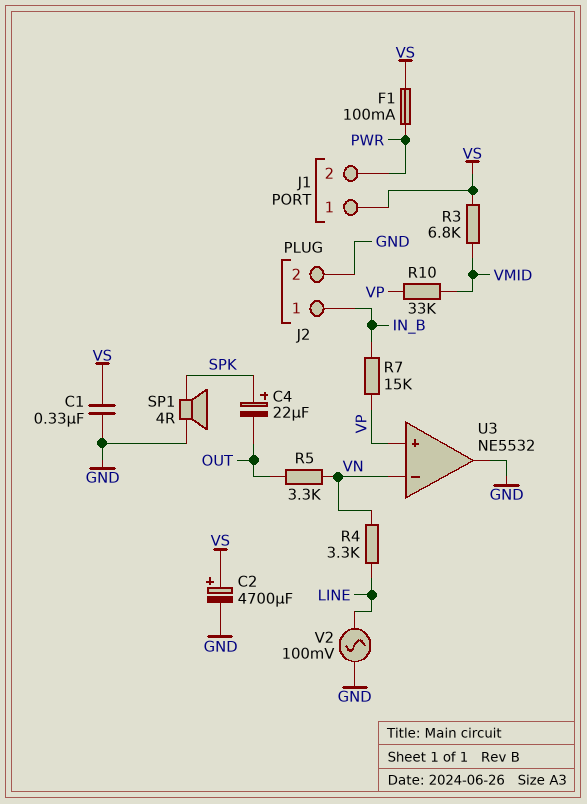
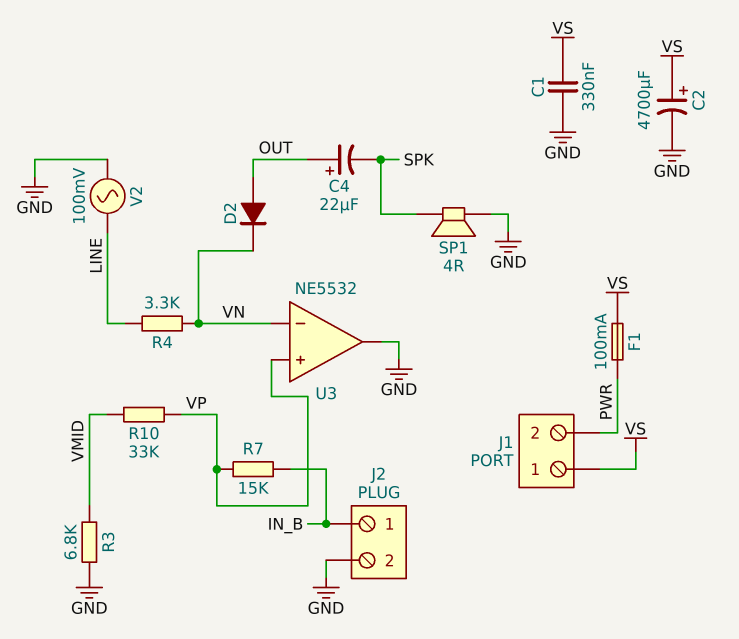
C4: 22uF (plus SPK, minus OUT) -> 22uF (plus OUT, minus SPK)
D2: none -> diode (A OUT, K VN)
R3: 6.8k (VMID, VS) -> 6.8k (GND, VMID)
R5: 3.3k (OUT, VN) -> none

